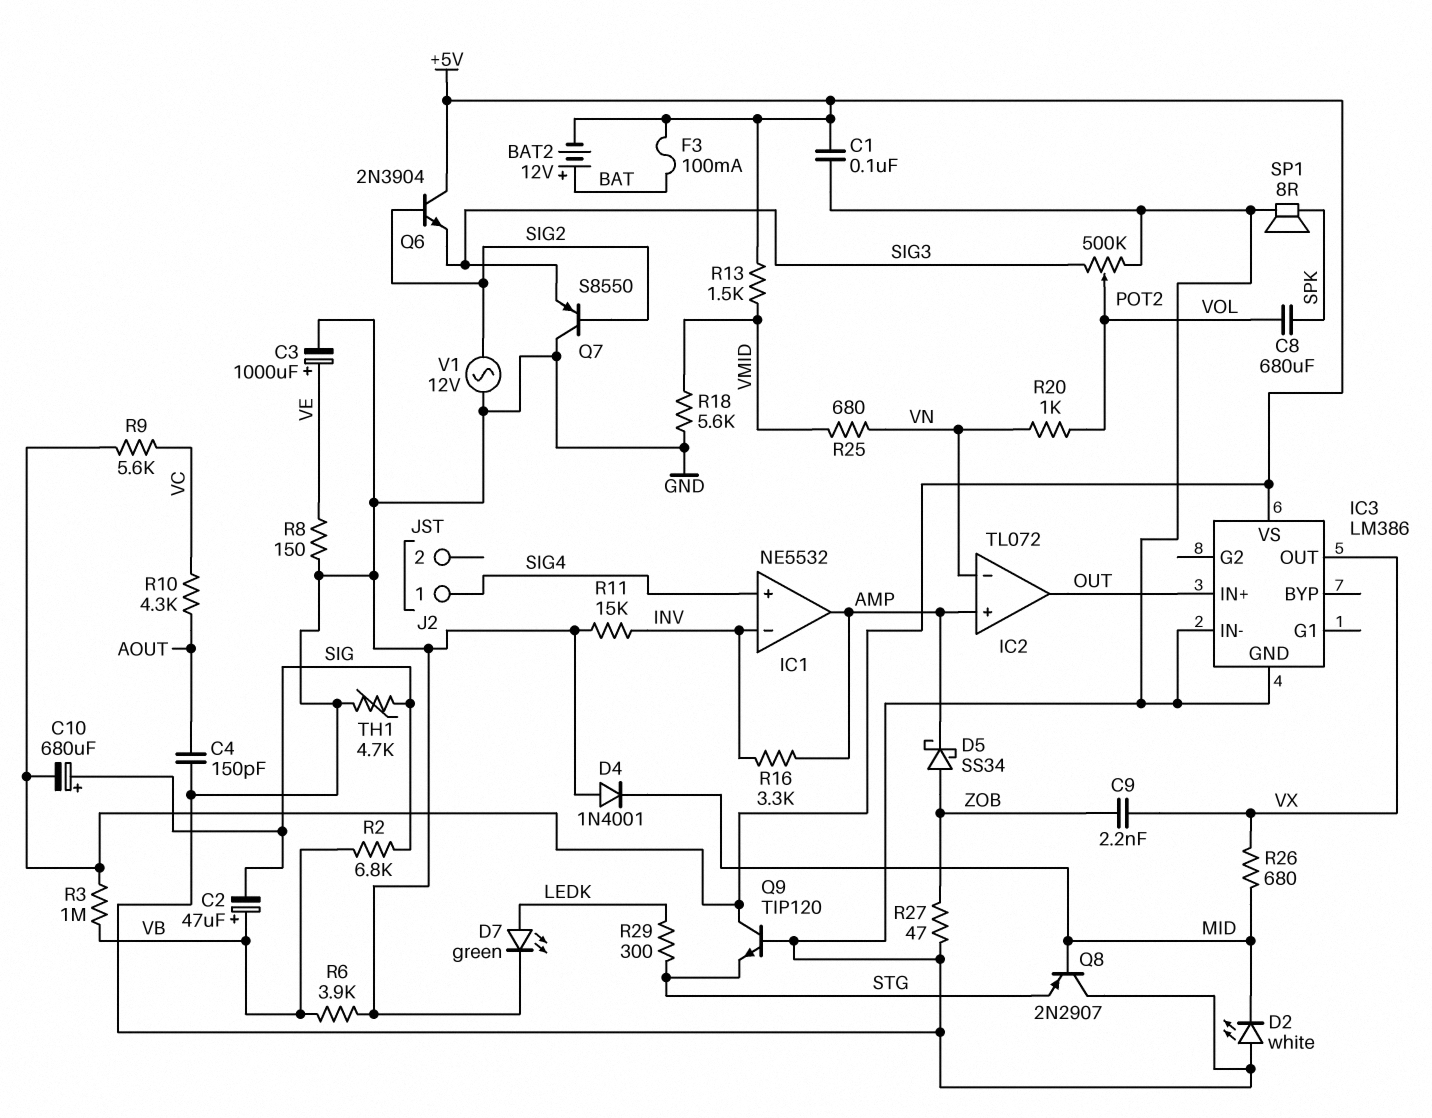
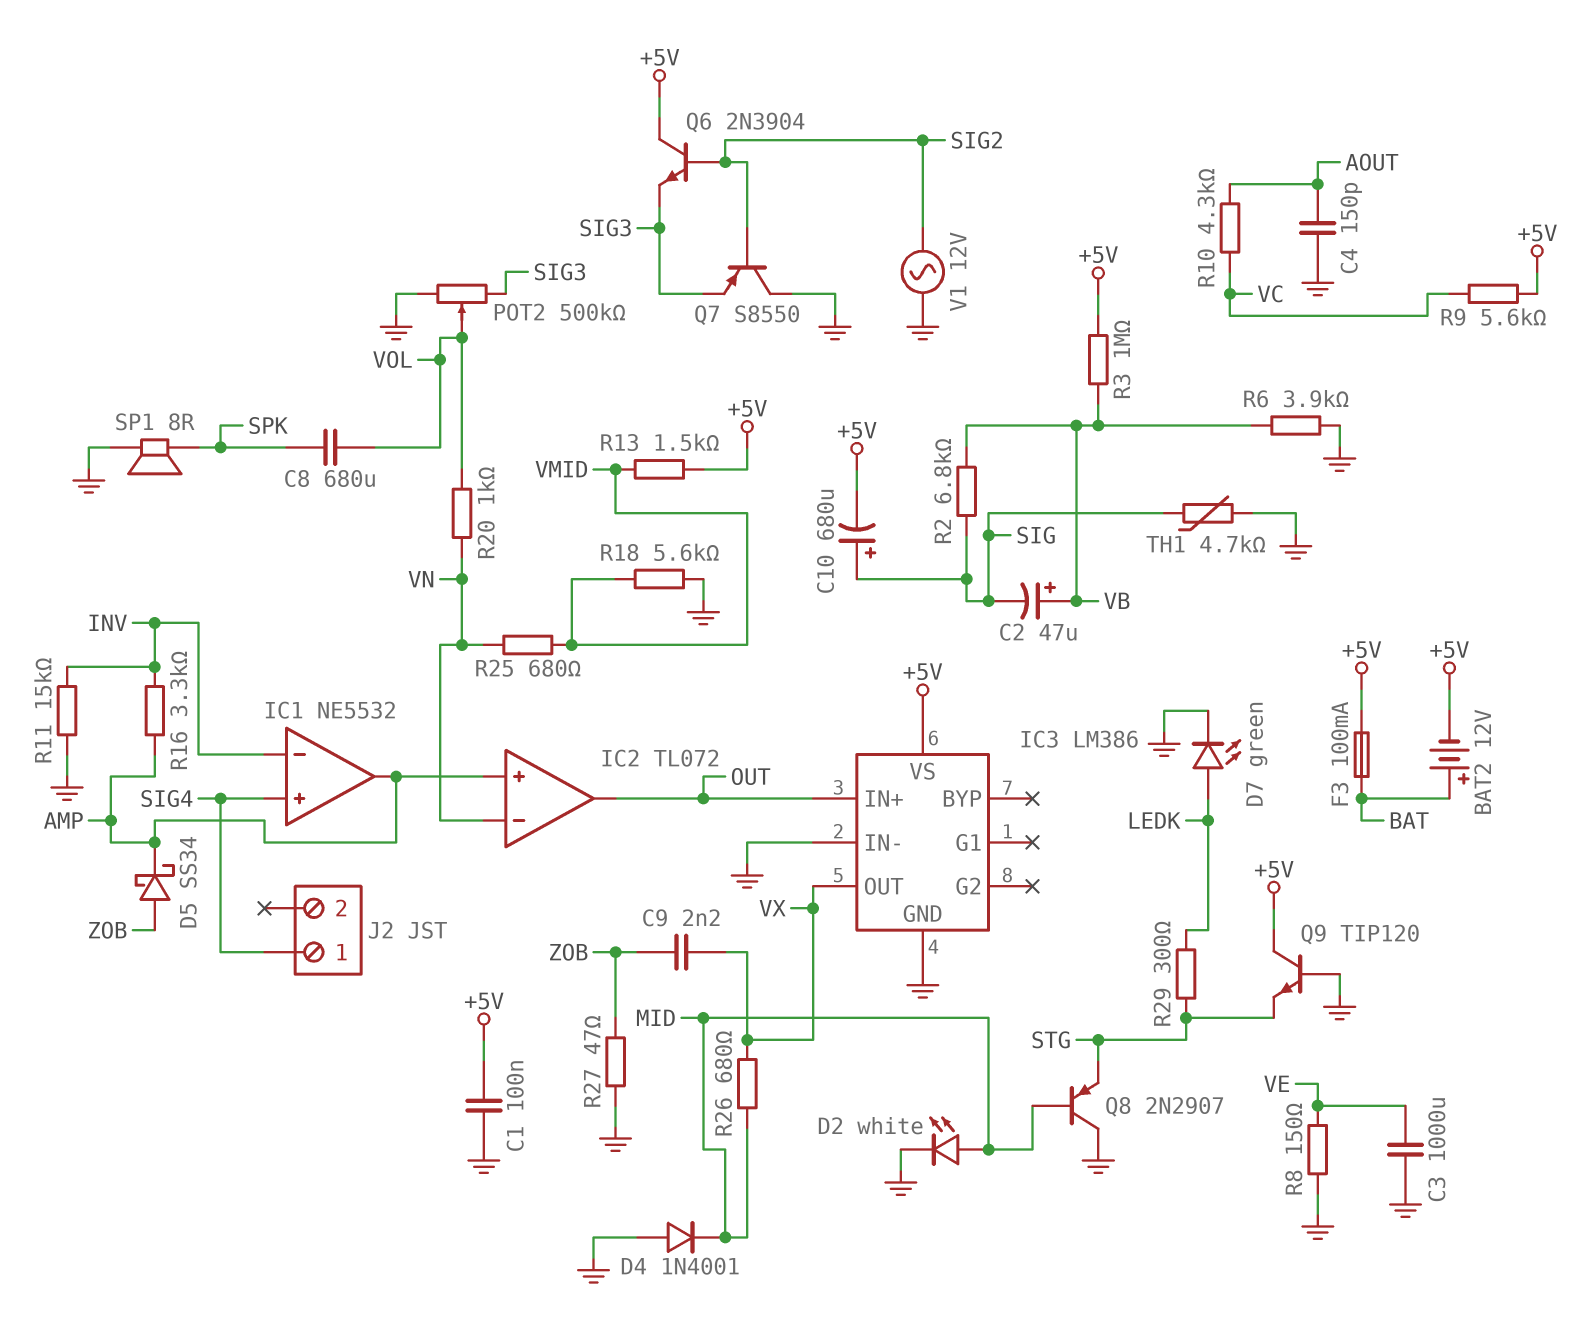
C3: 1000uF (plus VE, minus GND) -> 1000uF (GND, VE)
D2: LED white (A GND, K MID) -> LED white (A MID, K GND)

